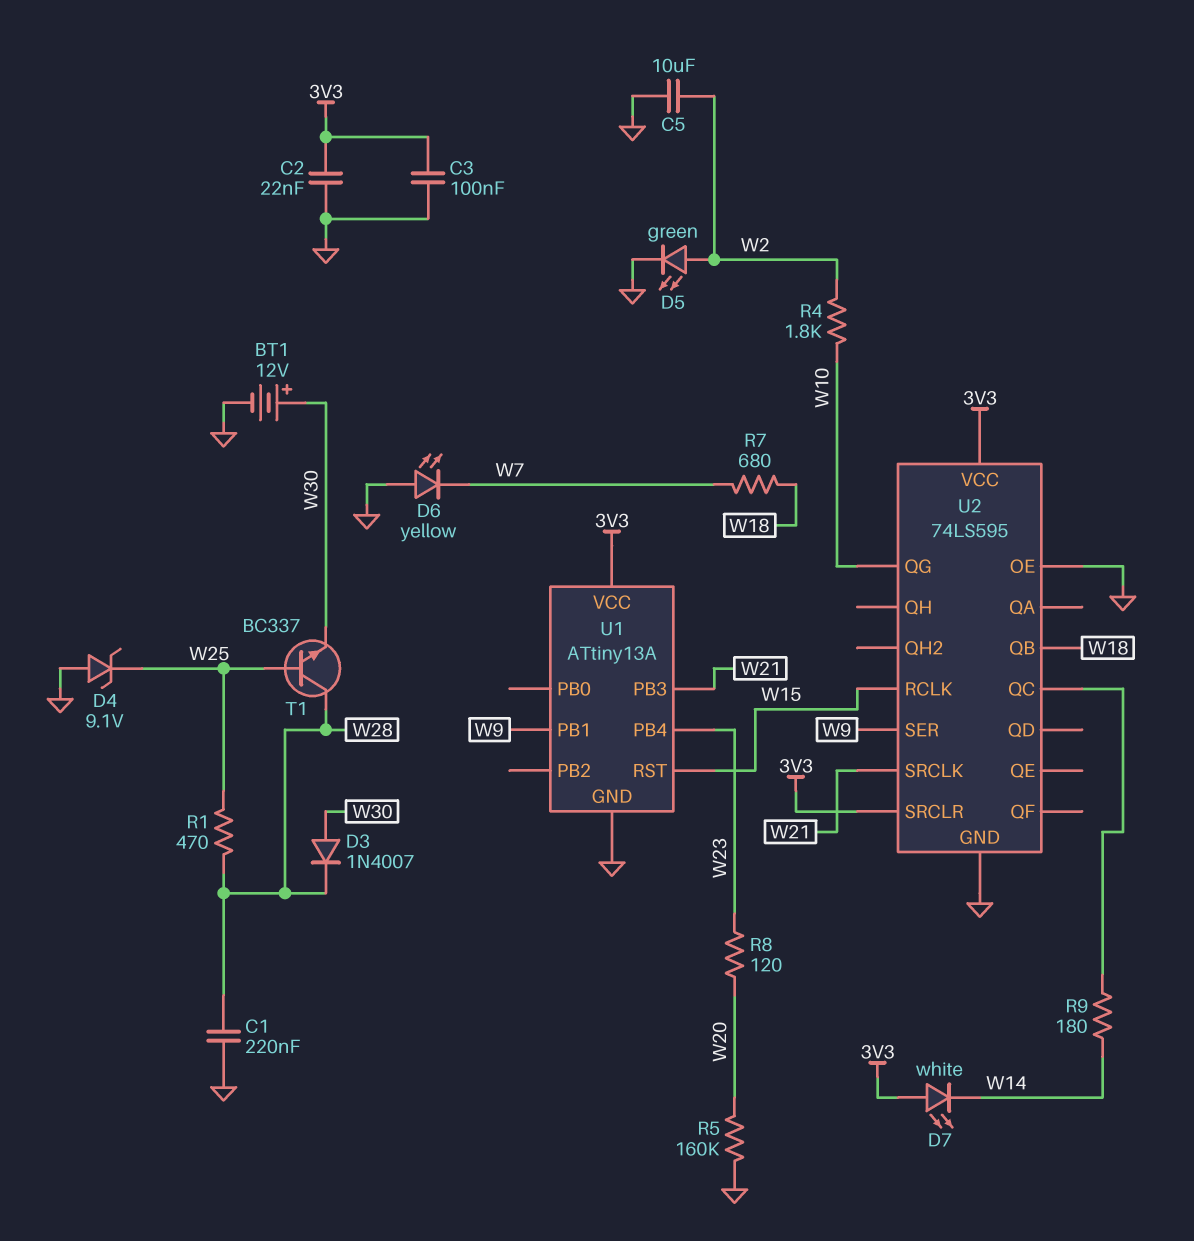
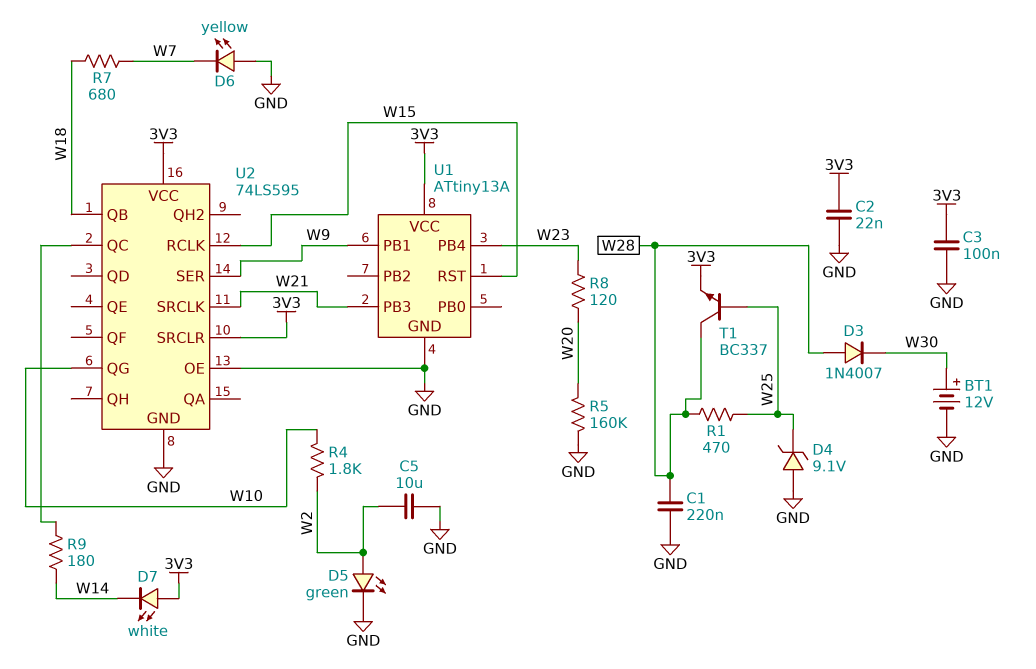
D3: diode 1N4007 (A W30, K W28) -> diode 1N4007 (A W28, K W30)
T1: NPN BC337 (B W25, C W28, E W30) -> NPN BC337 (B W25, C W28, E 3V3)

